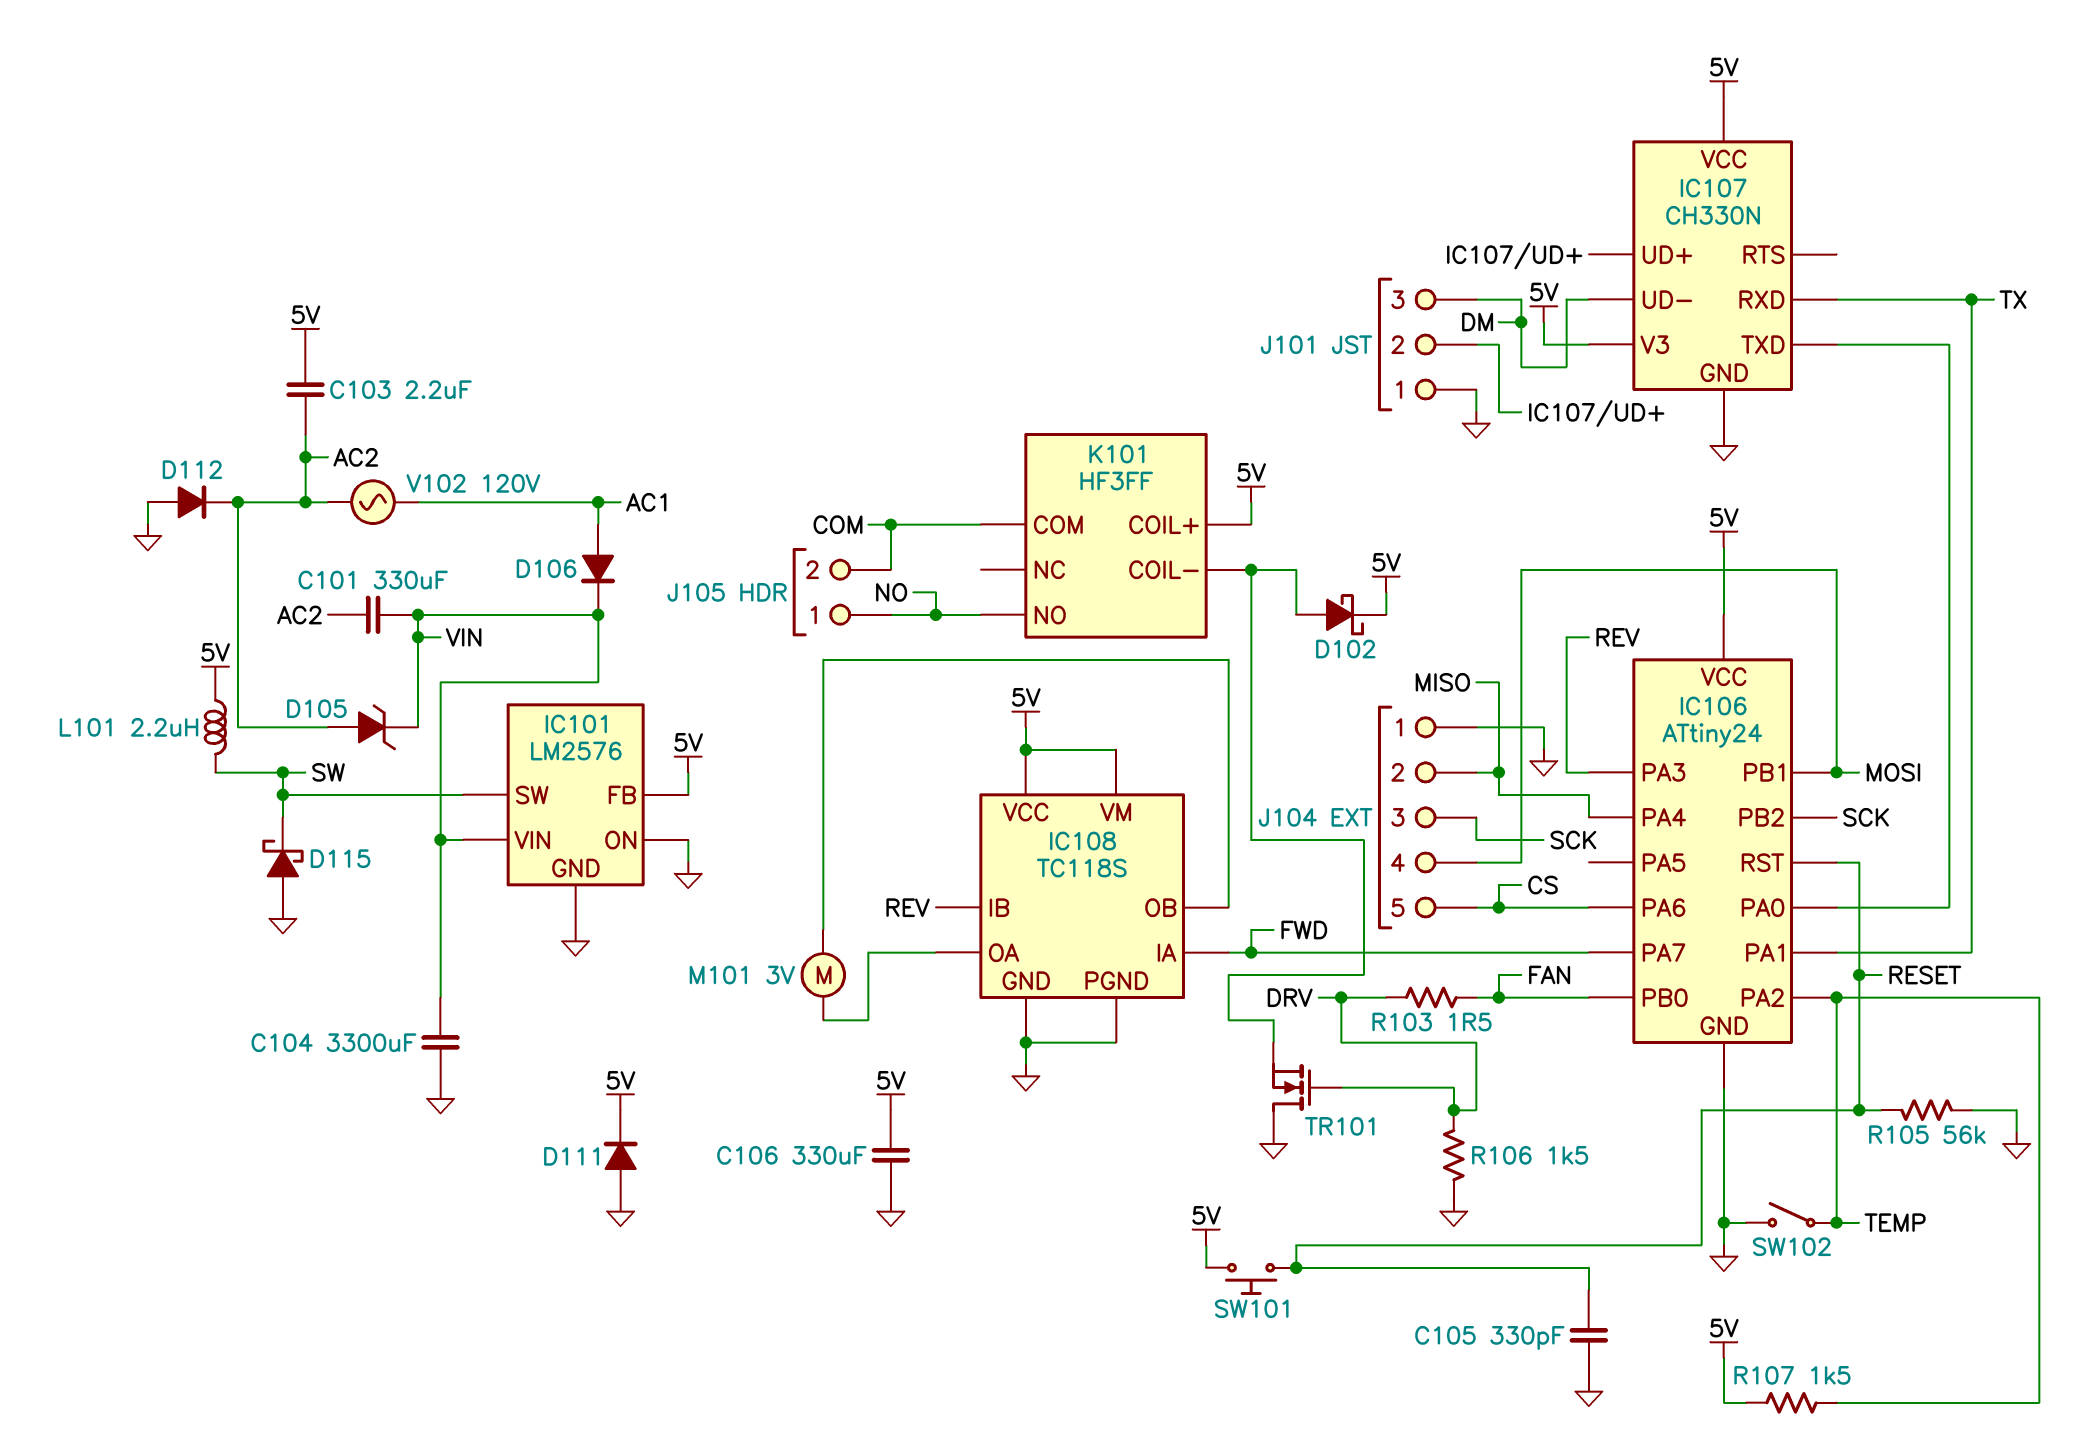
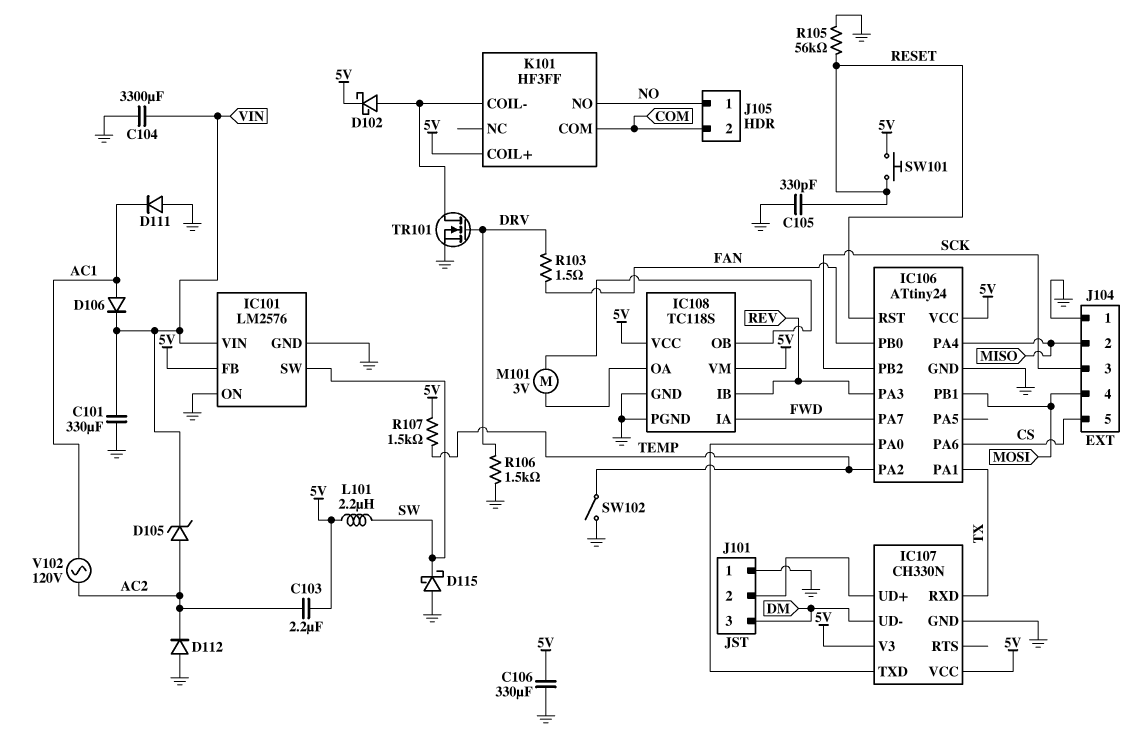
C101: 330uF (AC2, VIN) -> 330uF (GND, VIN)
D111: diode (A GND, K 5V) -> diode (A GND, K AC1)
TR101: NMOS (G DRV, D GND, S K101/COIL-) -> NMOS (G DRV, D K101/COIL-, S GND)

